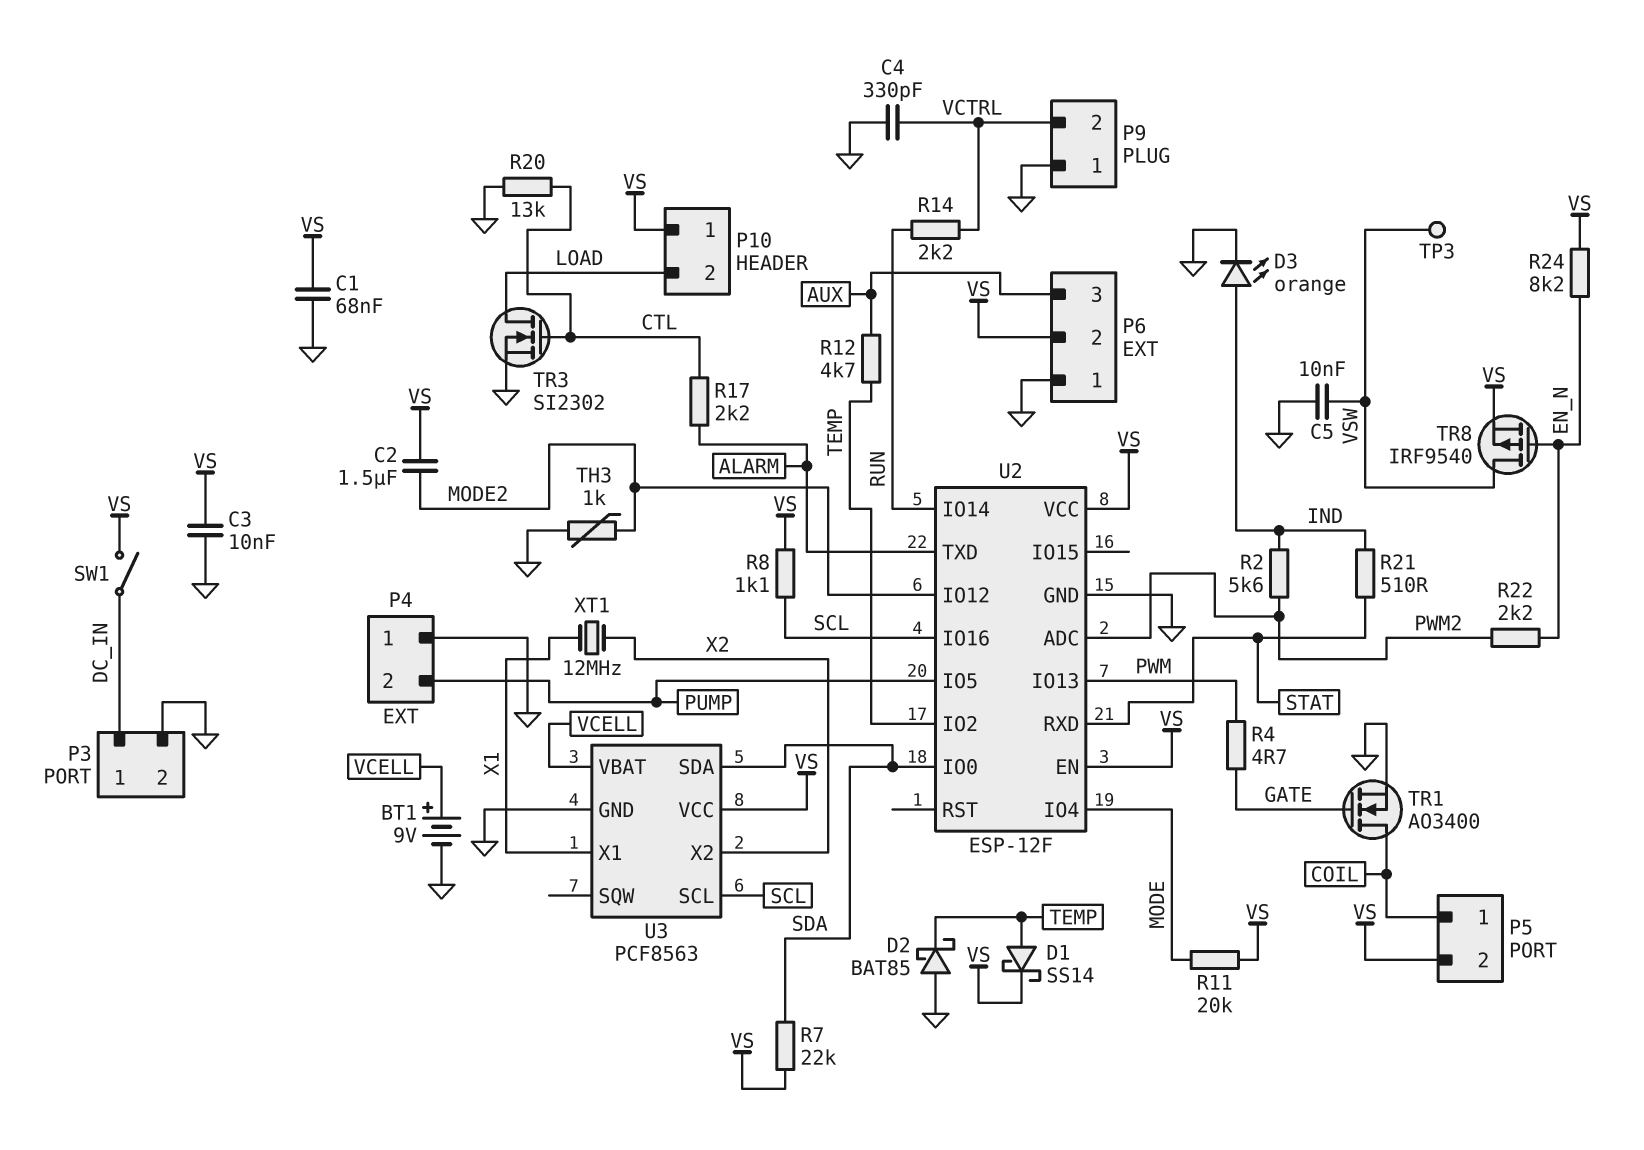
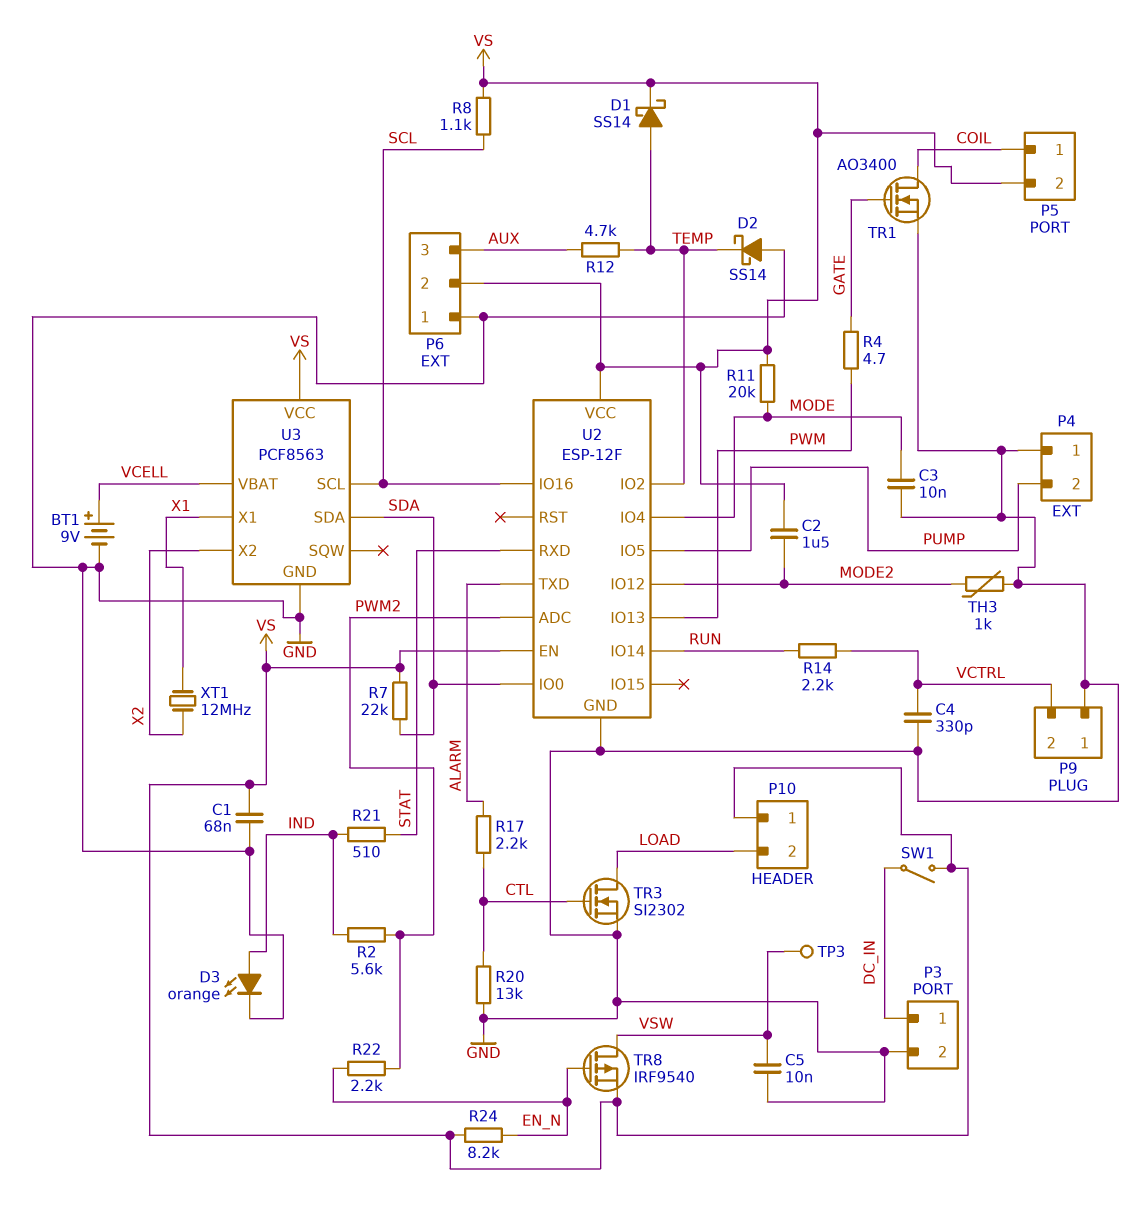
C3: 10nF (GND, VS) -> 10nF (GND, MODE)
D2: schottky BAT85 (A GND, K TEMP) -> schottky SS14 (A GND, K TEMP)

